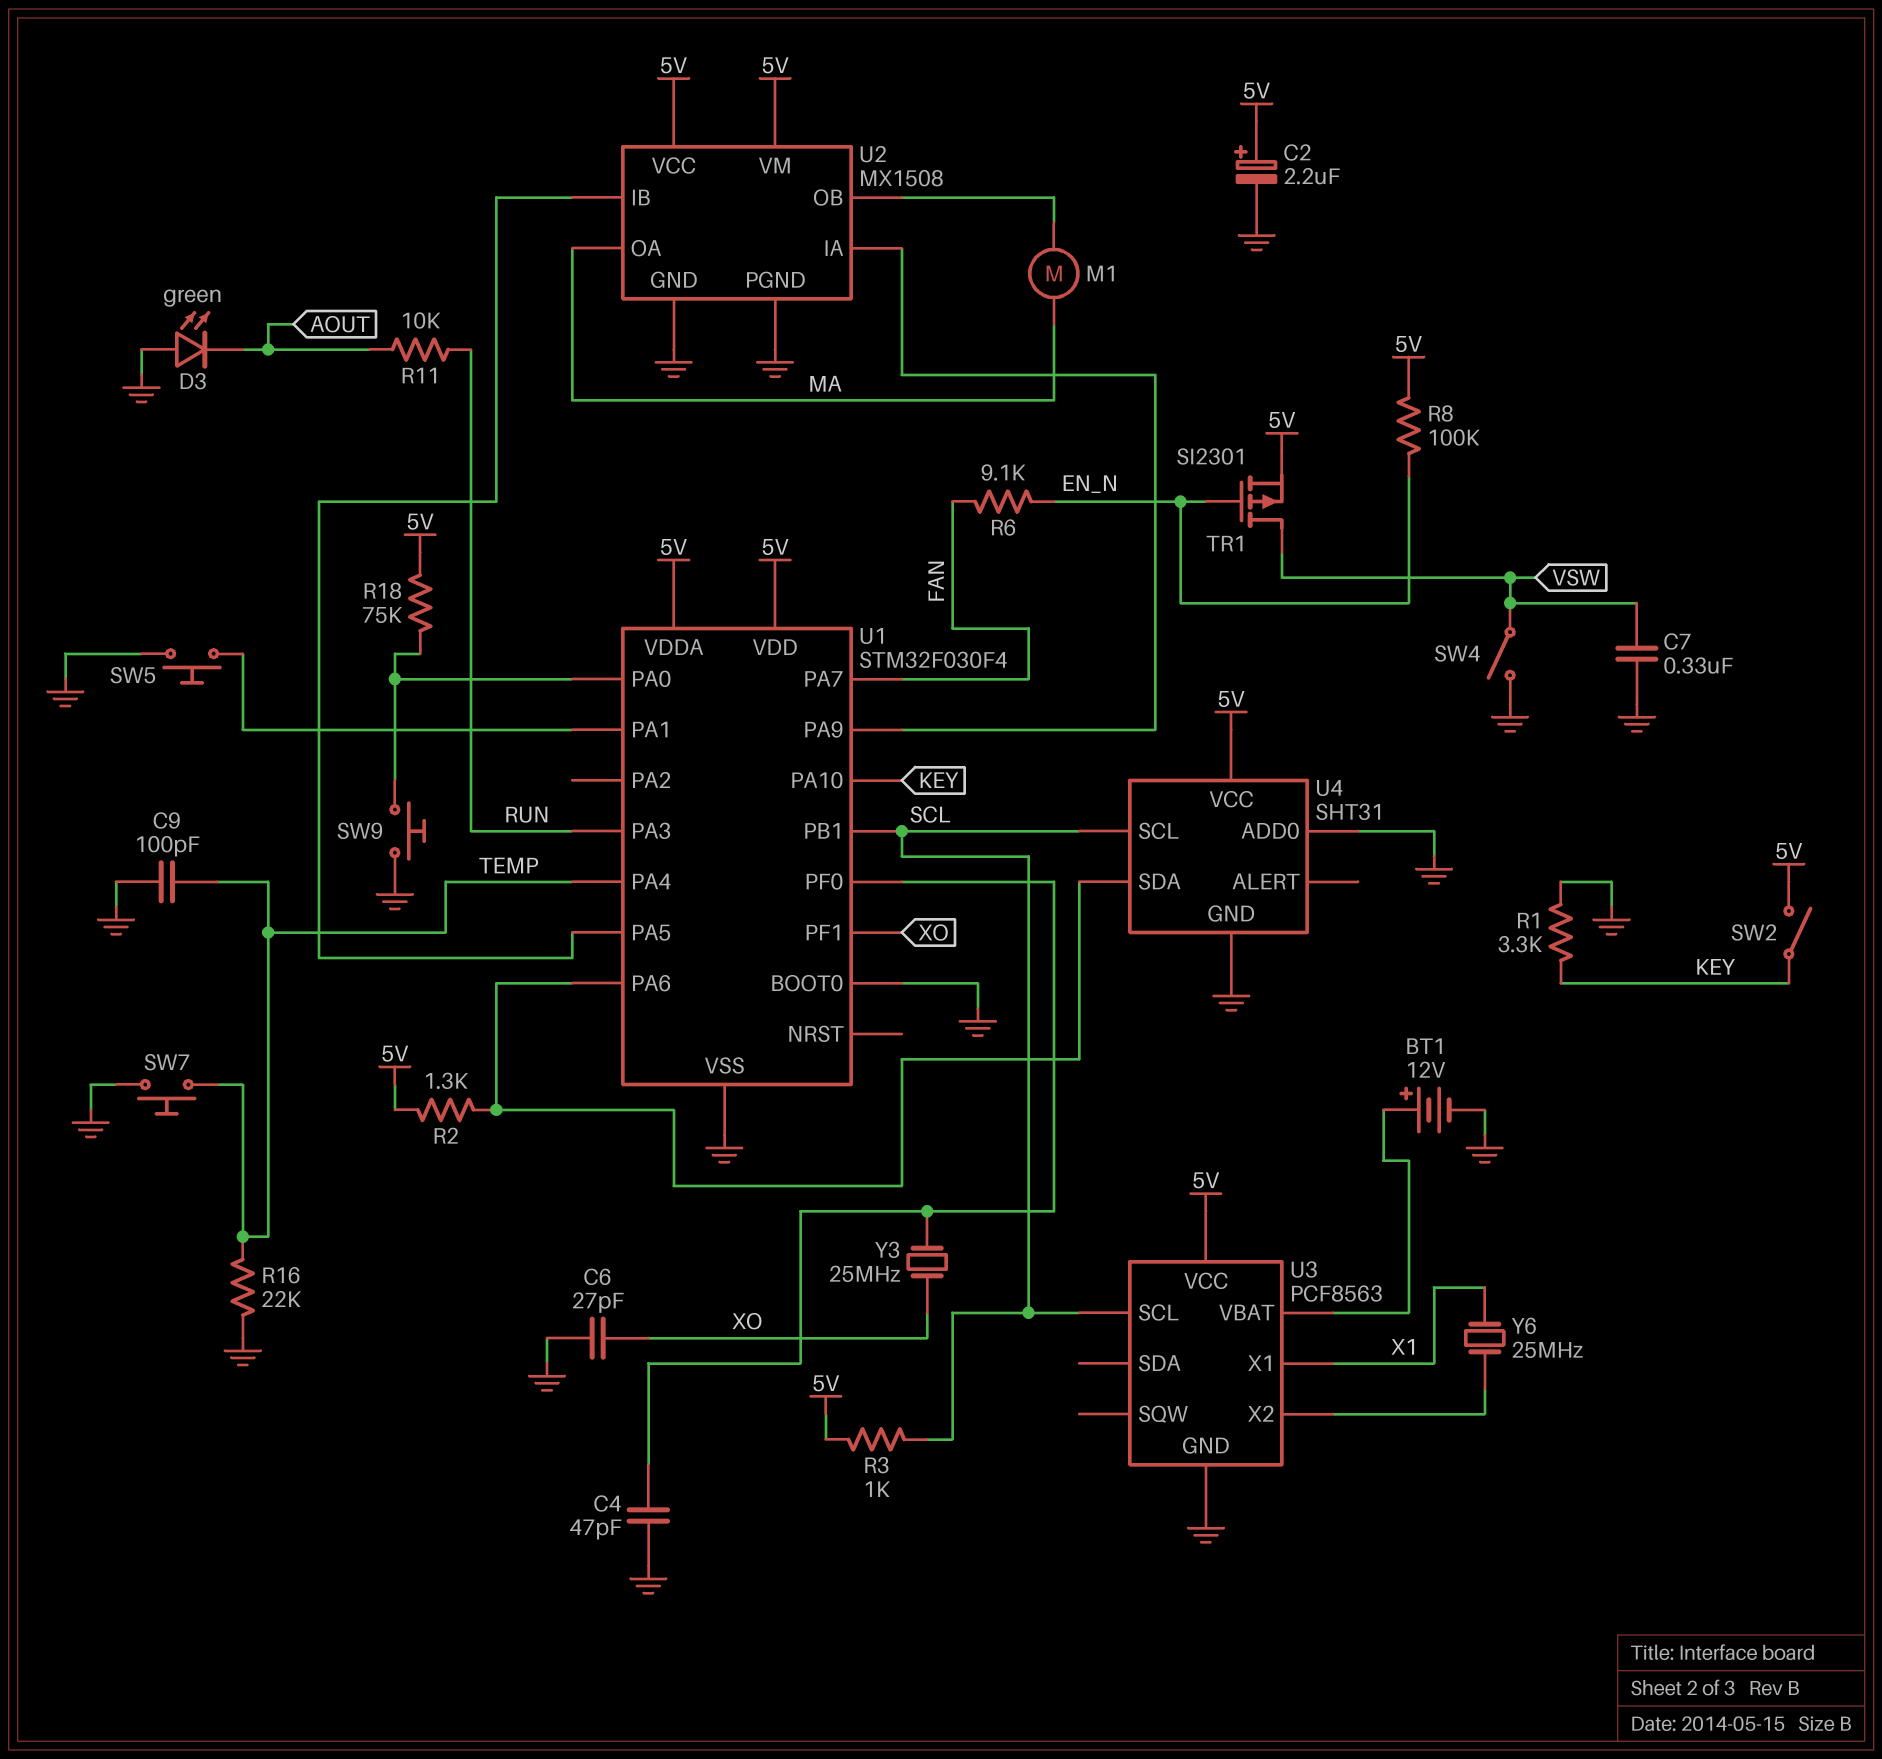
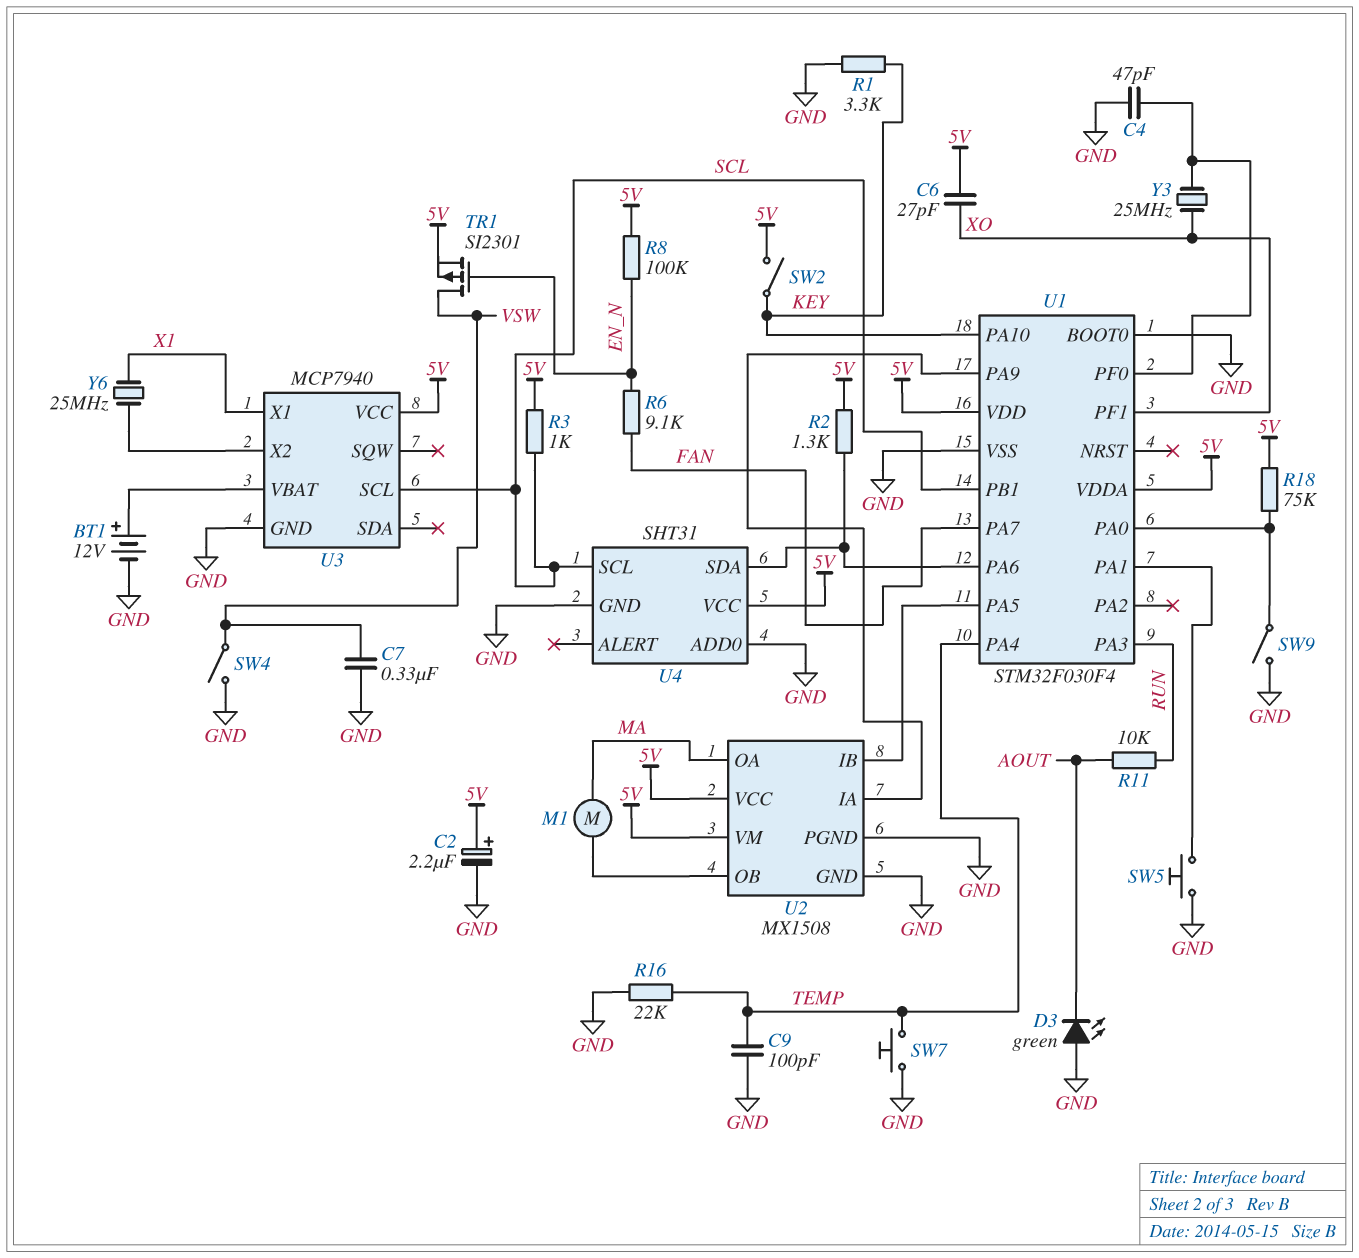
C6: 27pF (GND, XO) -> 27pF (5V, XO)
SW9: button (GND, U1/PA0) -> switch (GND, U1/PA0)
U3: PCF8563 -> MCP7940

